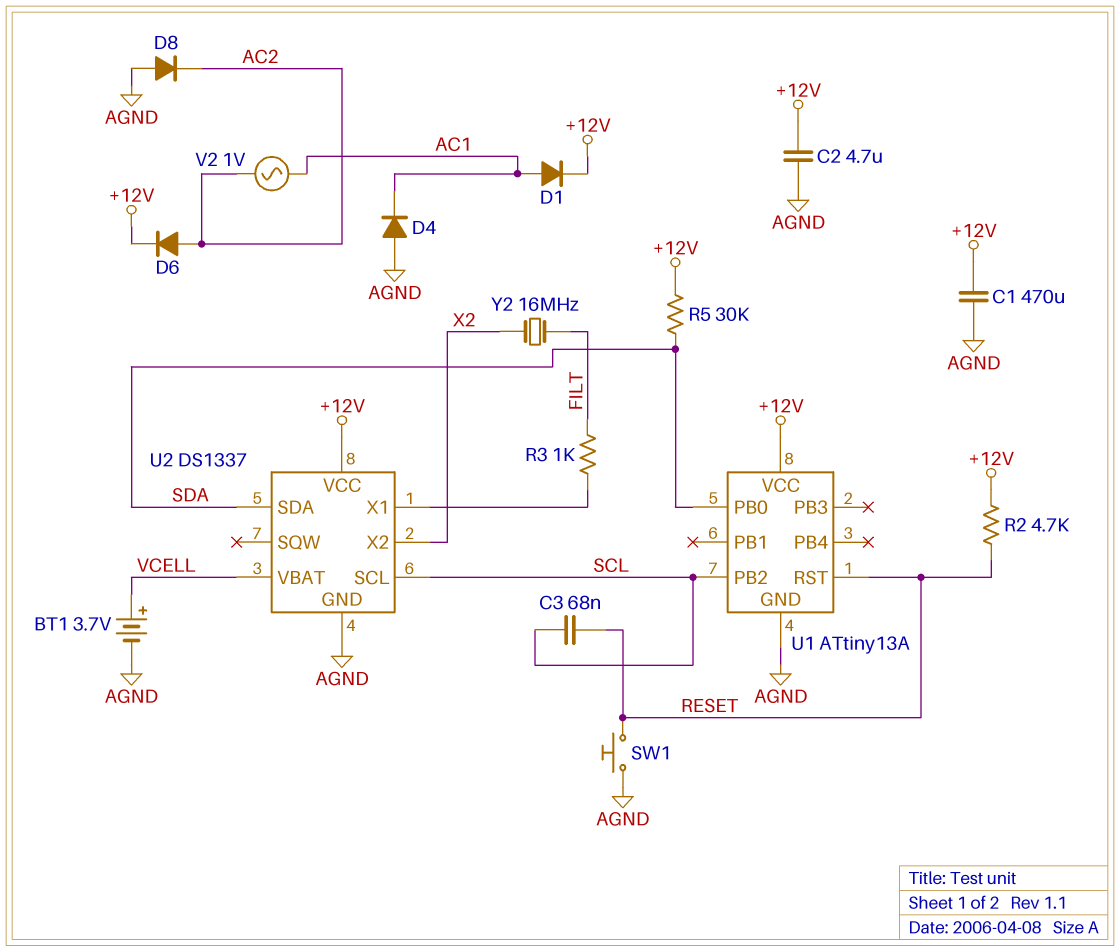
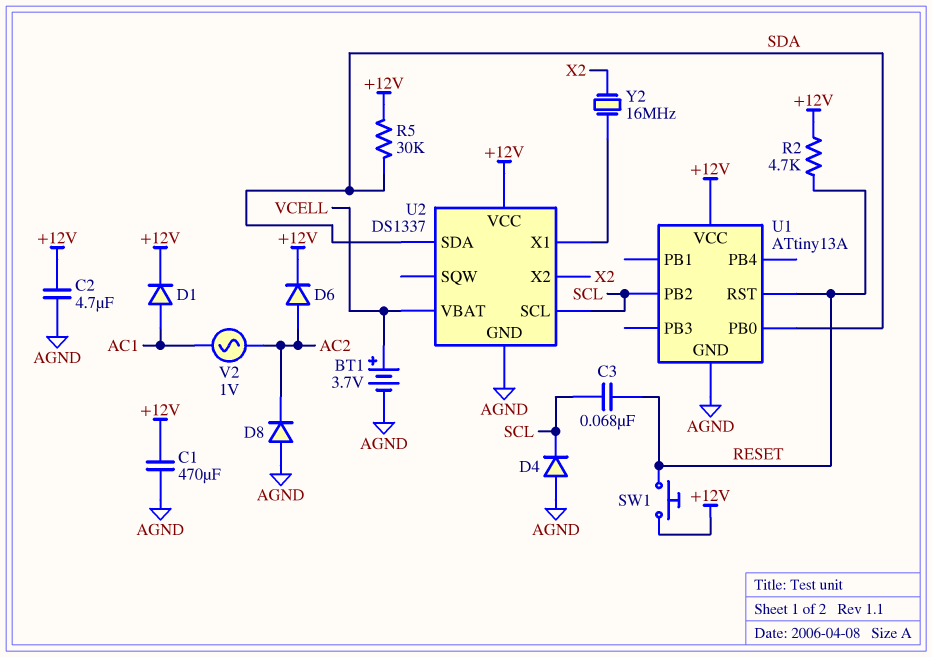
D4: diode (A AGND, K AC1) -> diode (A AGND, K SCL)
R3: 1k (FILT, U2/X1) -> none
SW1: button (AGND, RESET) -> button (+12V, RESET)
Y2: 16MHz (FILT, X2) -> 16MHz (U2/X1, X2)

